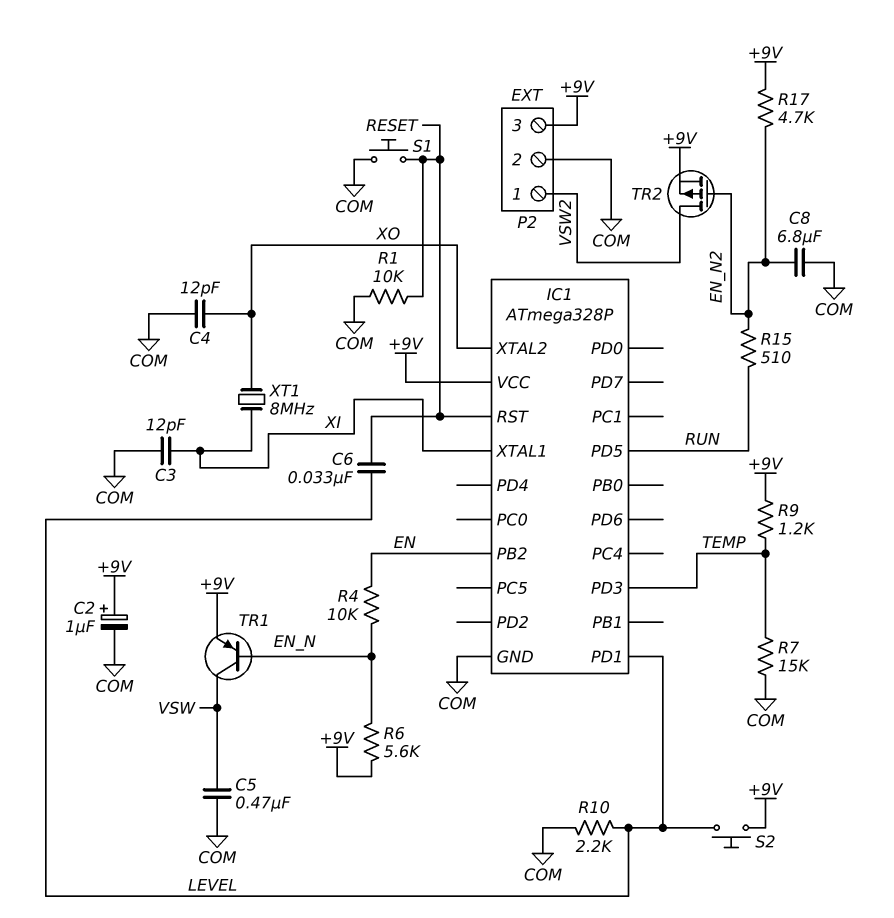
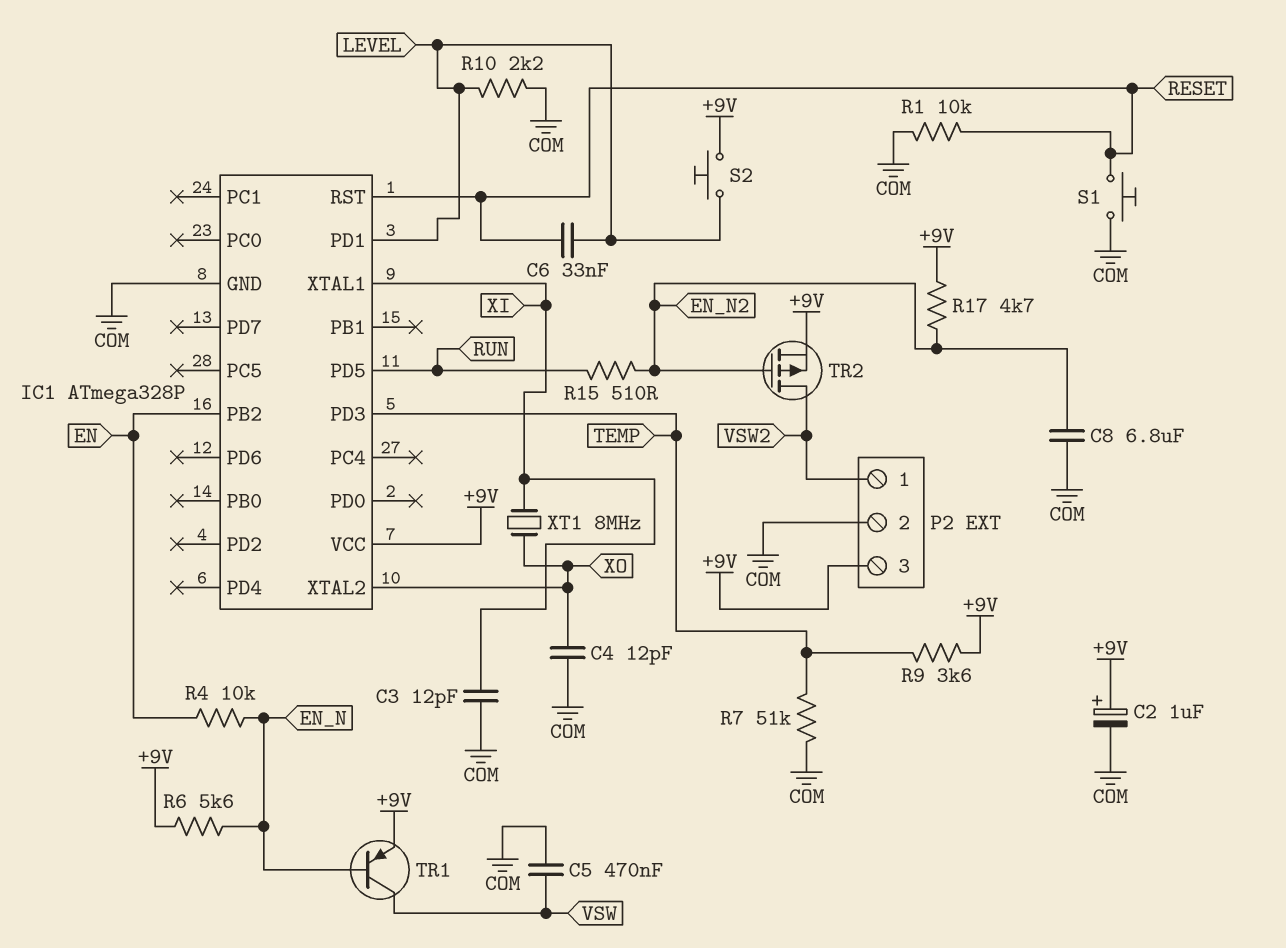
R7: 15k (COM, TEMP) -> 51k (COM, TEMP)
R9: 1.2k (+9V, TEMP) -> 3.6k (+9V, TEMP)

